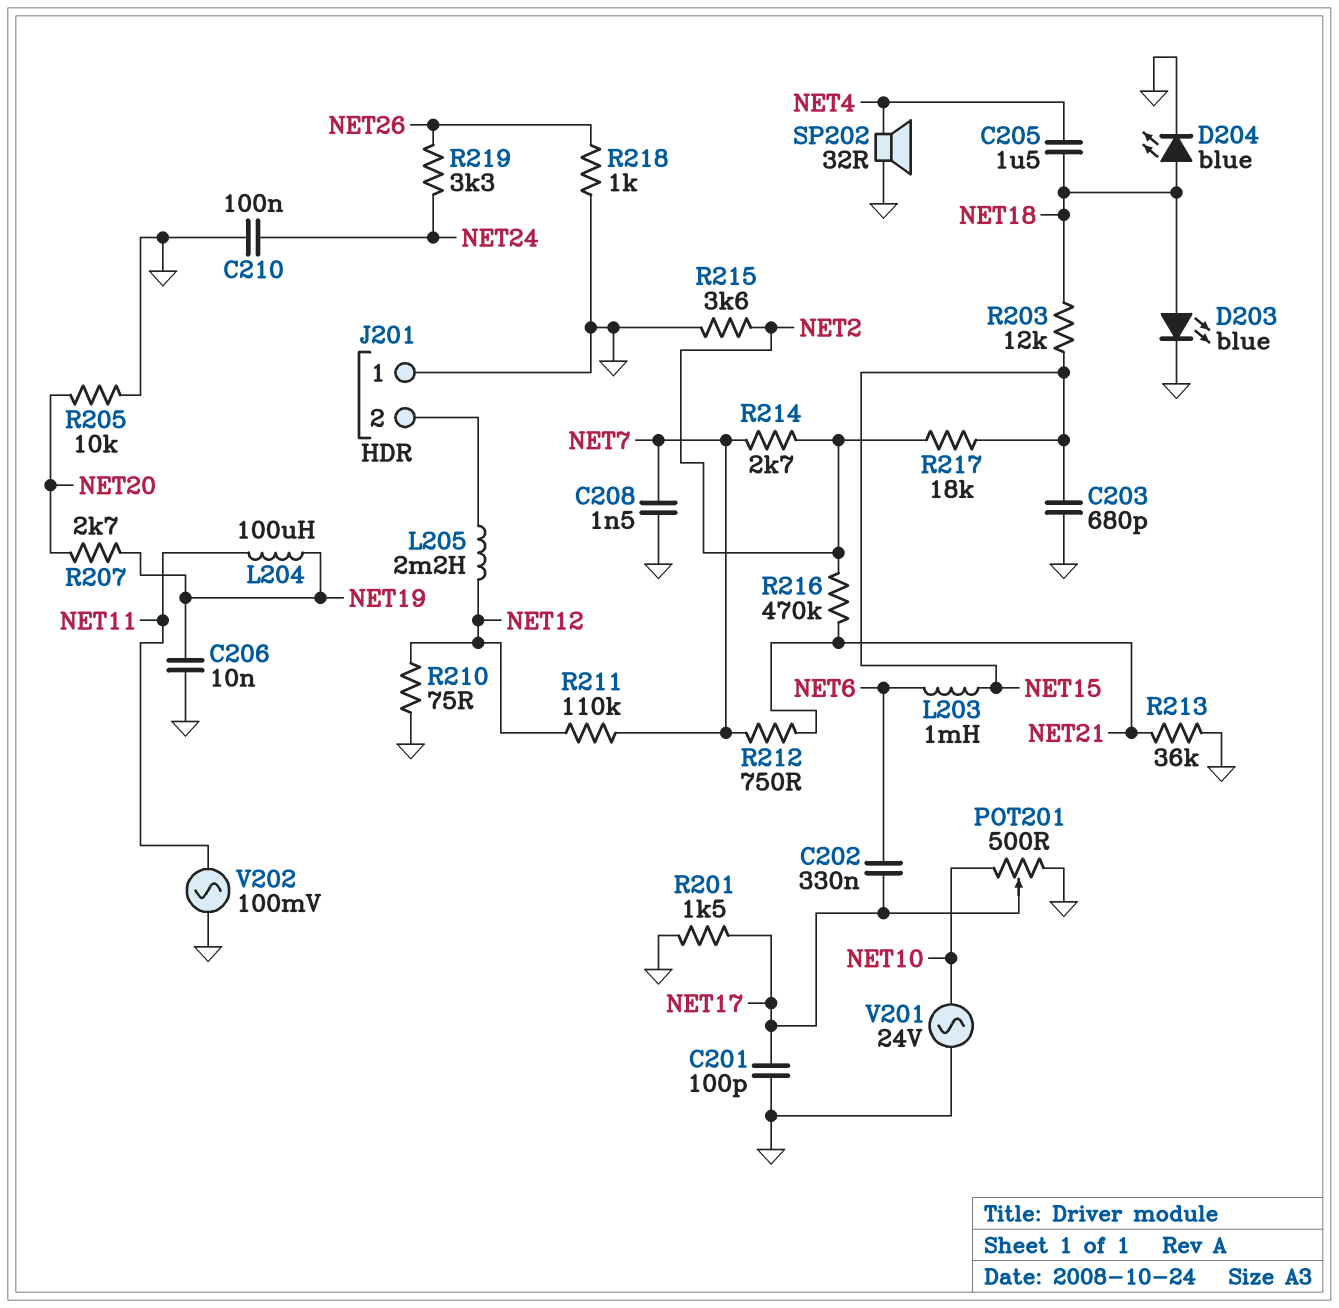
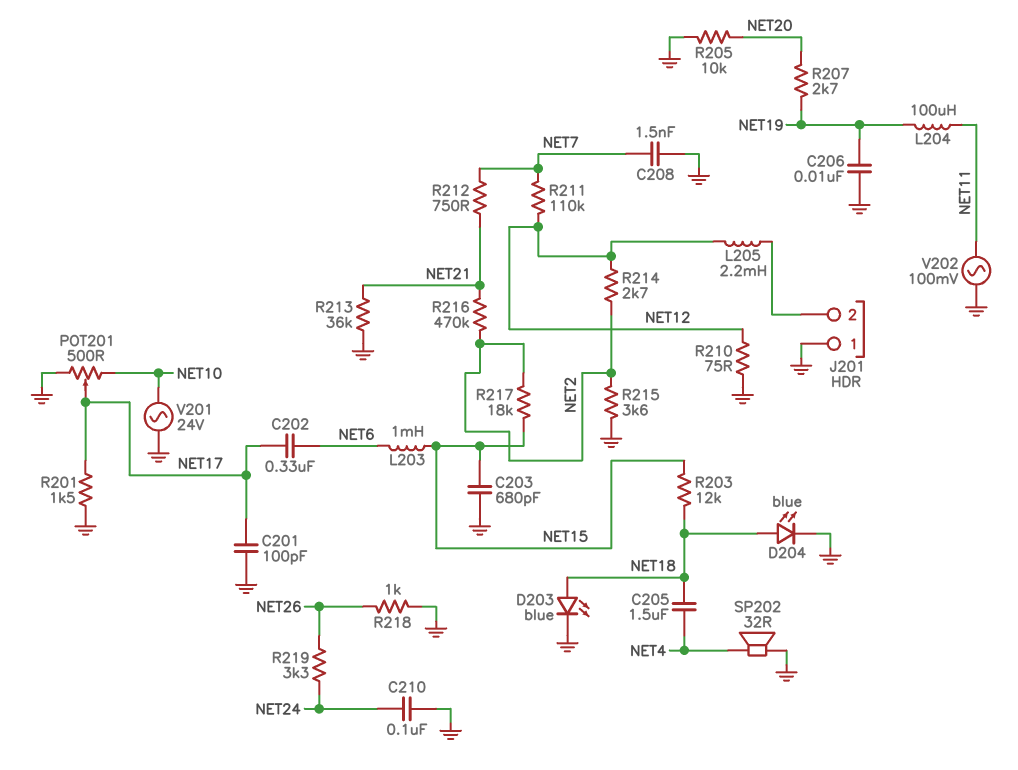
R214: 2.7k (NET2, NET7) -> 2.7k (NET2, NET12)

